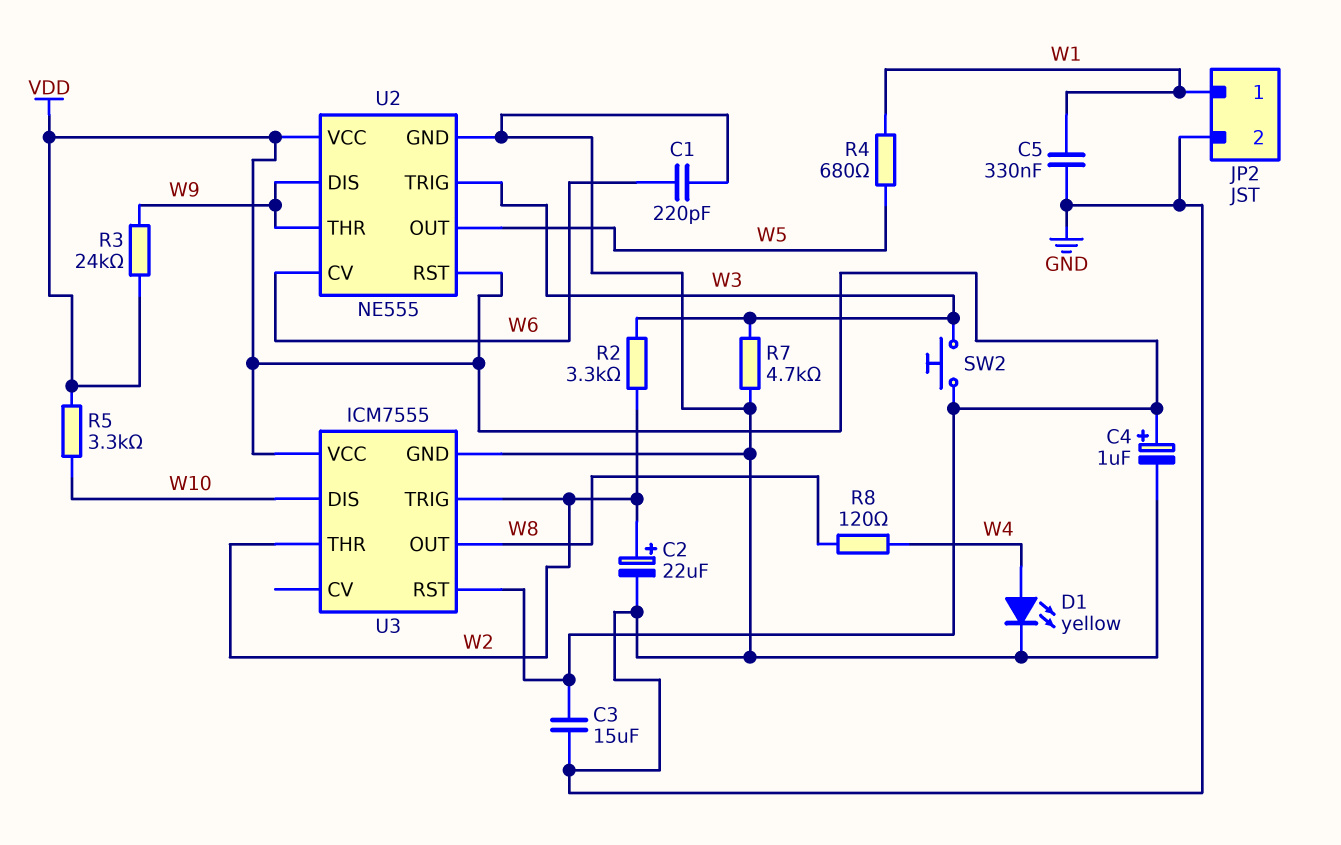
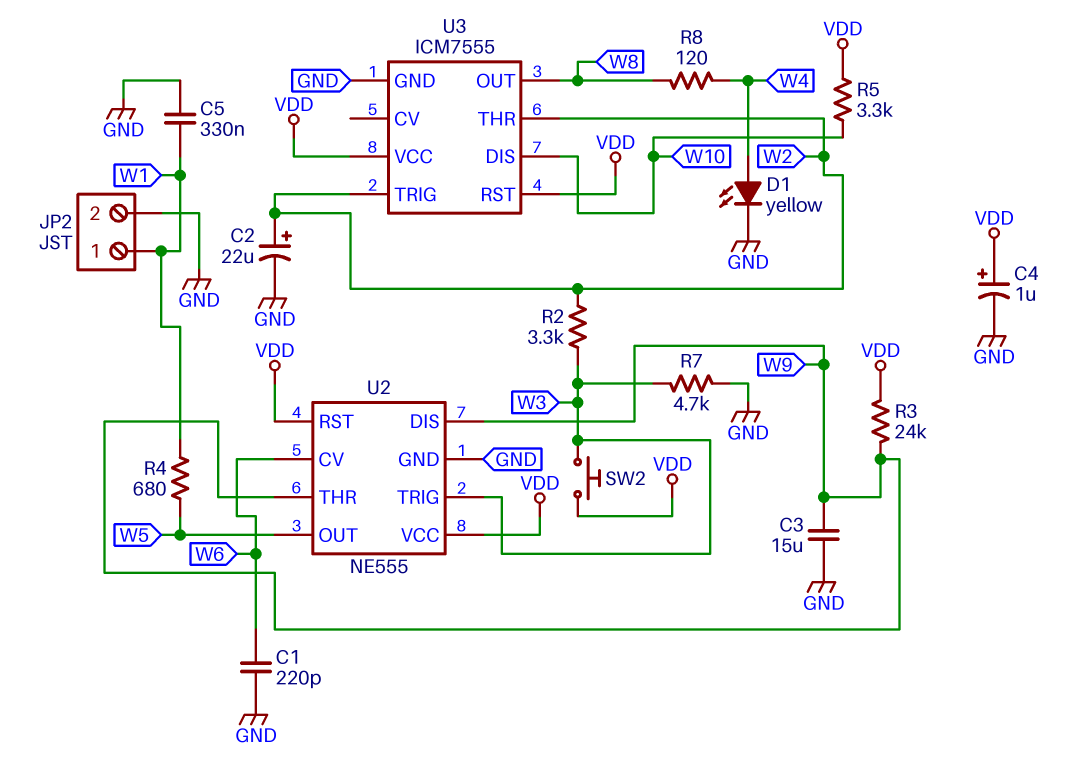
C3: 15uF (GND, VDD) -> 15uF (GND, W9)

